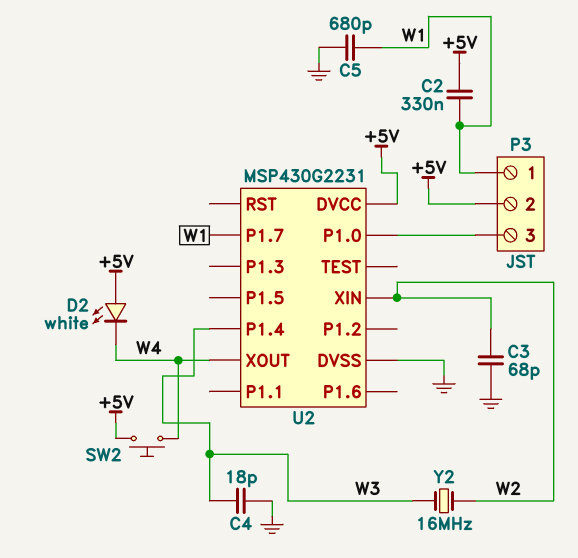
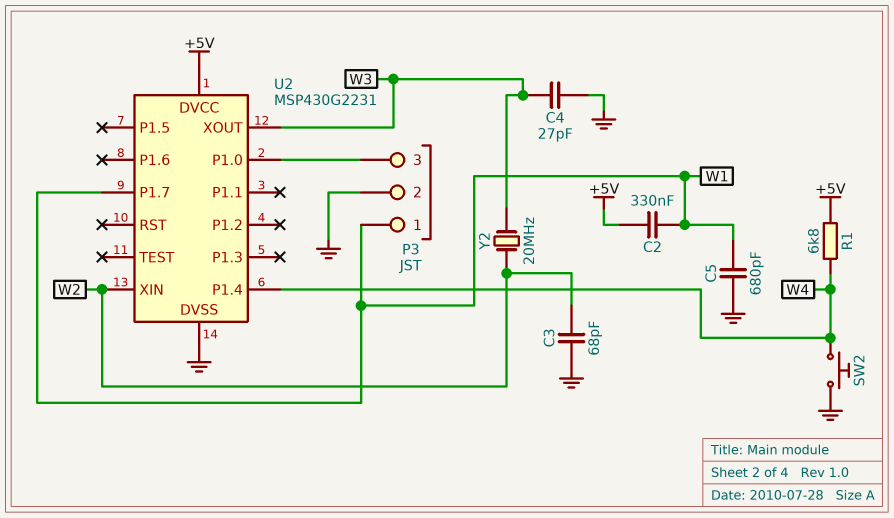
C4: 18pF (GND, W3) -> 27pF (GND, W3)
D2: LED white (A +5V, K W4) -> none
P3 pin 2: +5V -> GND
R1: none -> 6.8k (+5V, W4)
SW2: button (+5V, W4) -> button (GND, W4)
U2 pin P1.4: W3 -> W4
U2 pin XOUT: W4 -> W3
Y2: 16MHz (W2, W3) -> 20MHz (W2, W3)

